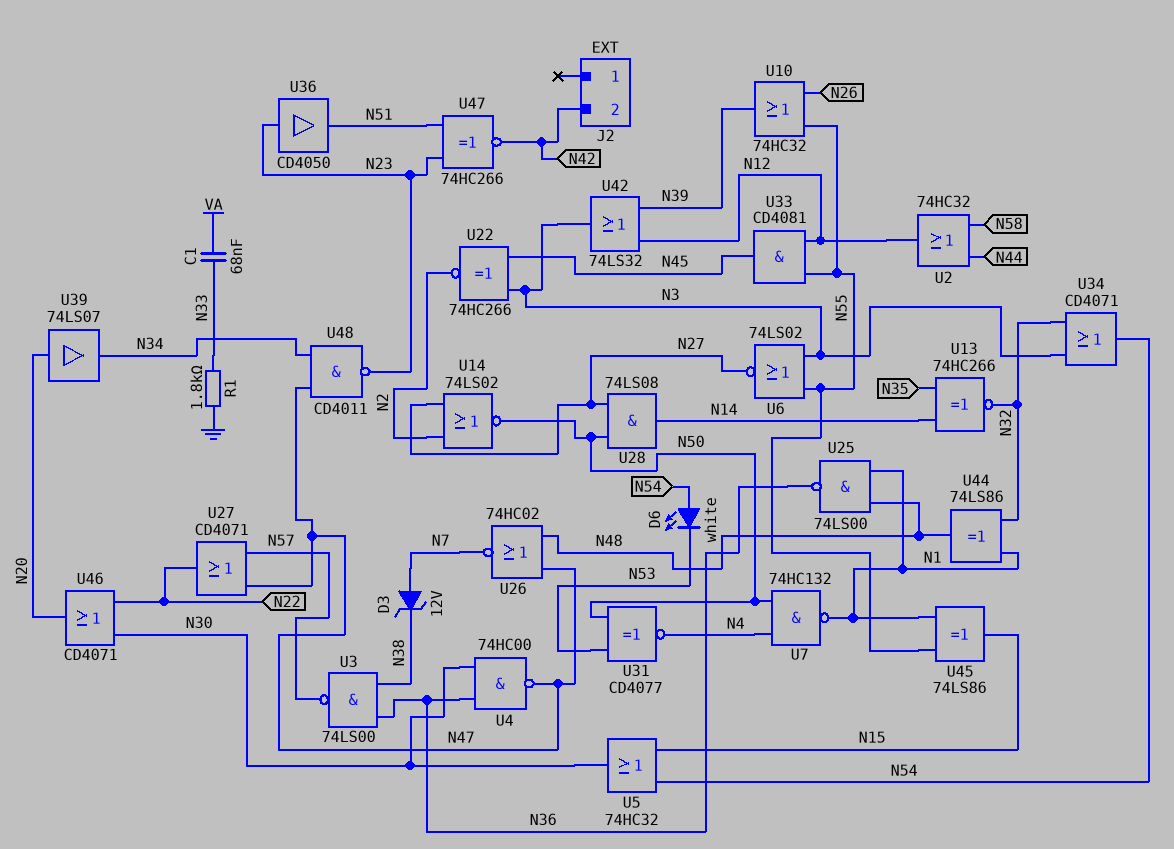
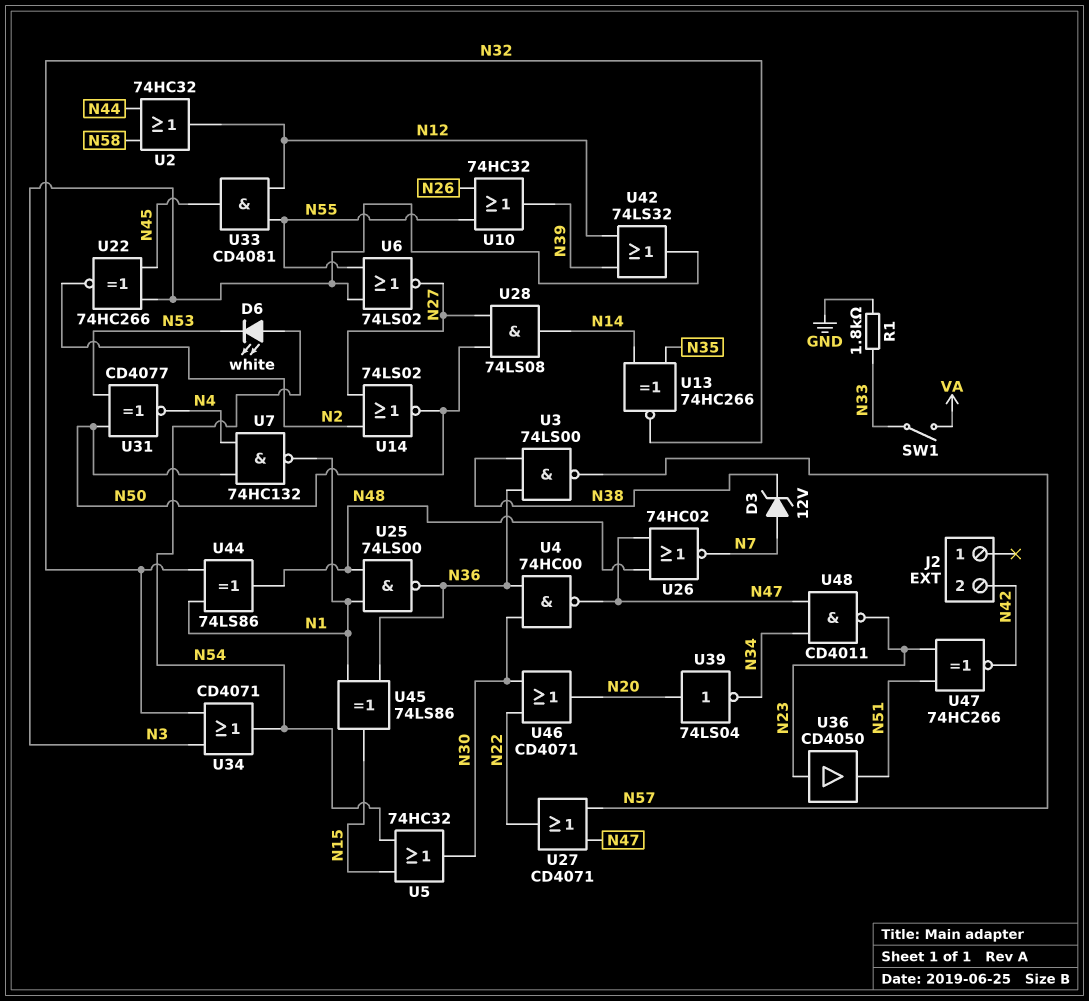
C1: 68nF (N33, VA) -> none
SW1: none -> switch (N33, VA)
U39: buffer 74LS07 (in N20, out N34) -> NOT 74LS04 (in N20, out N34)
U45: XOR 74LS86 (in N1, in N55, out N15) -> XOR 74LS86 (in N1, in N36, out N15)

